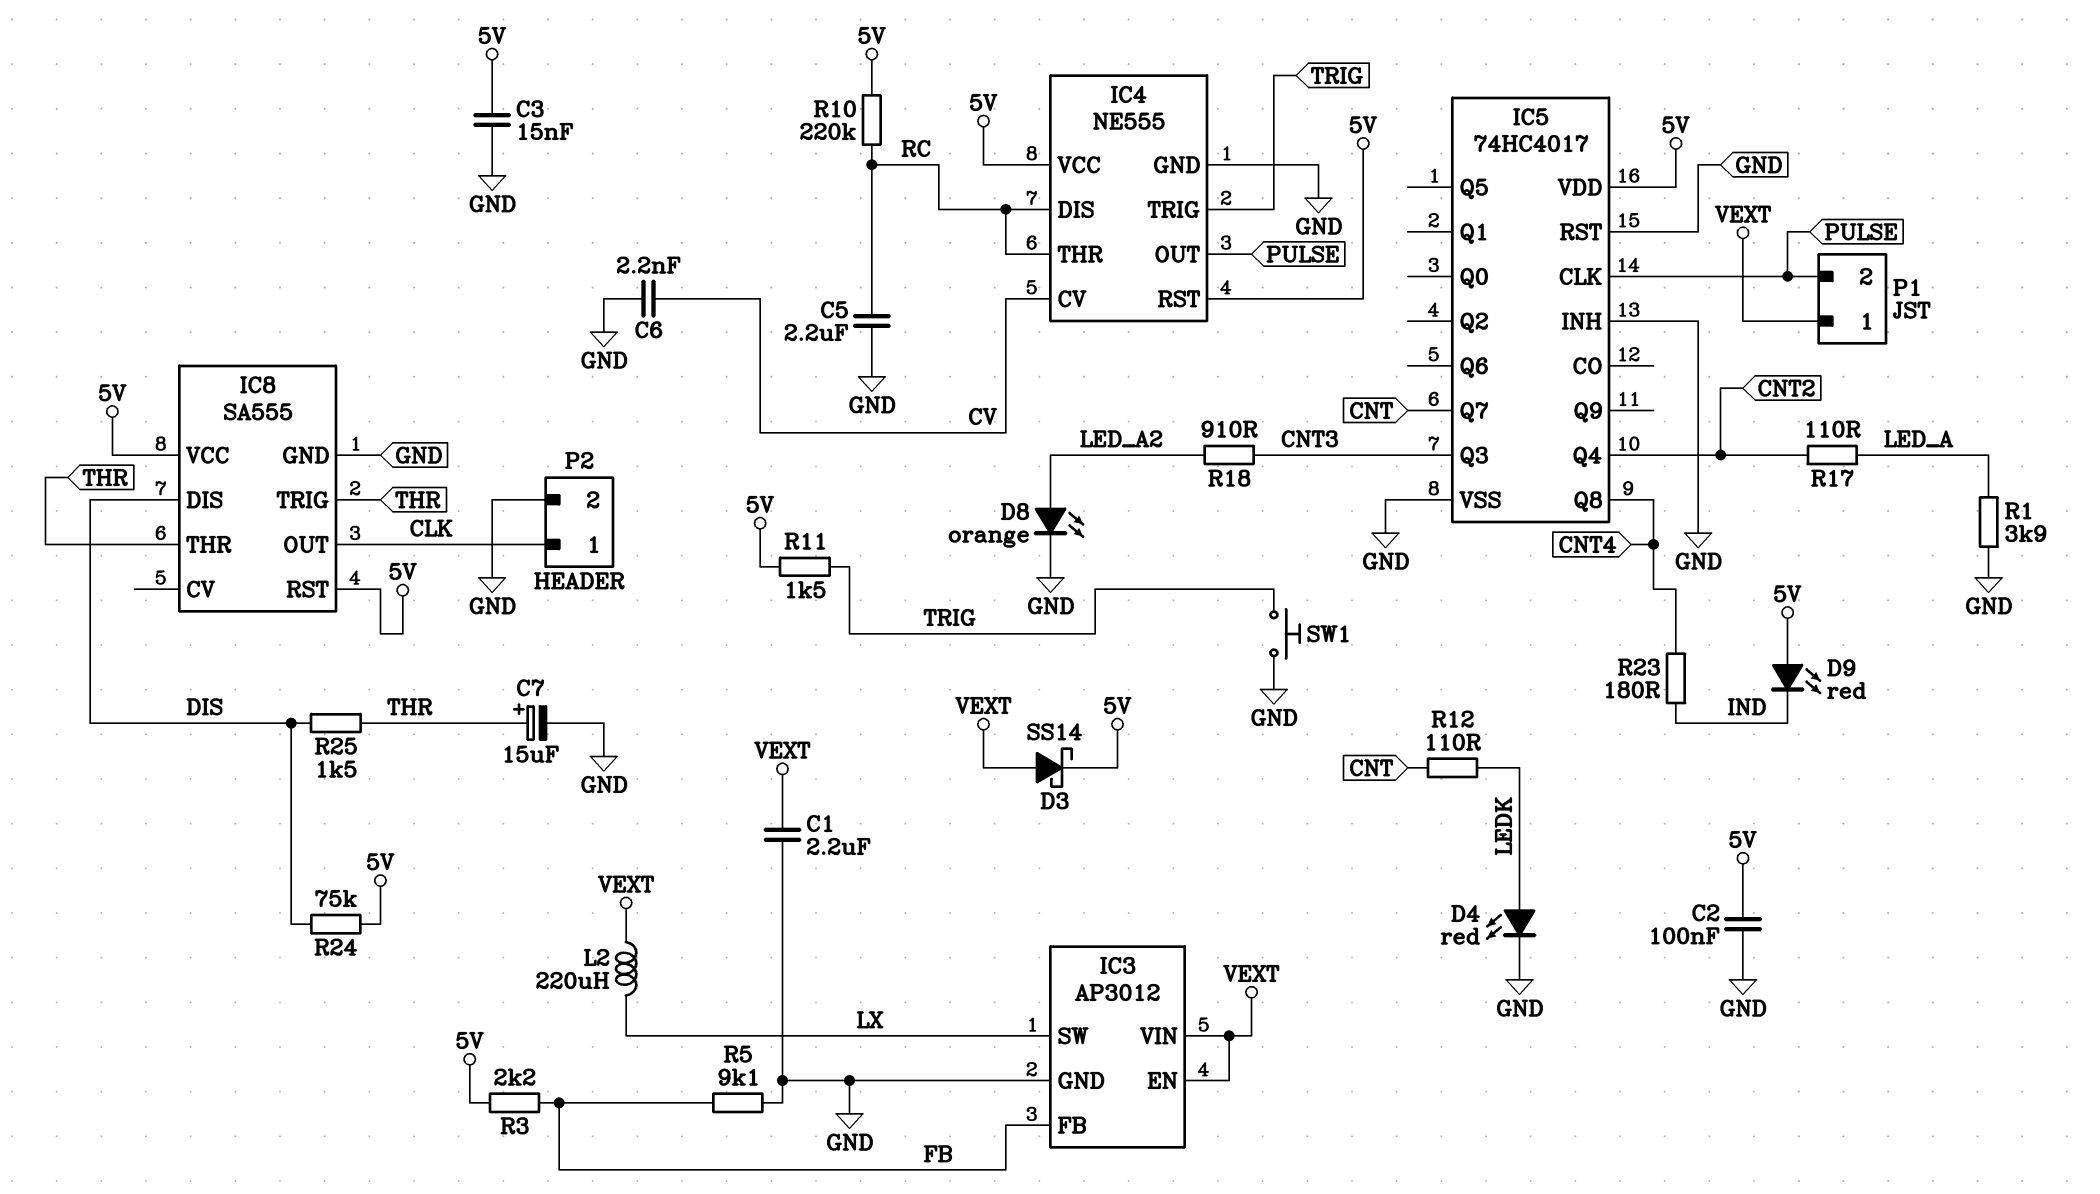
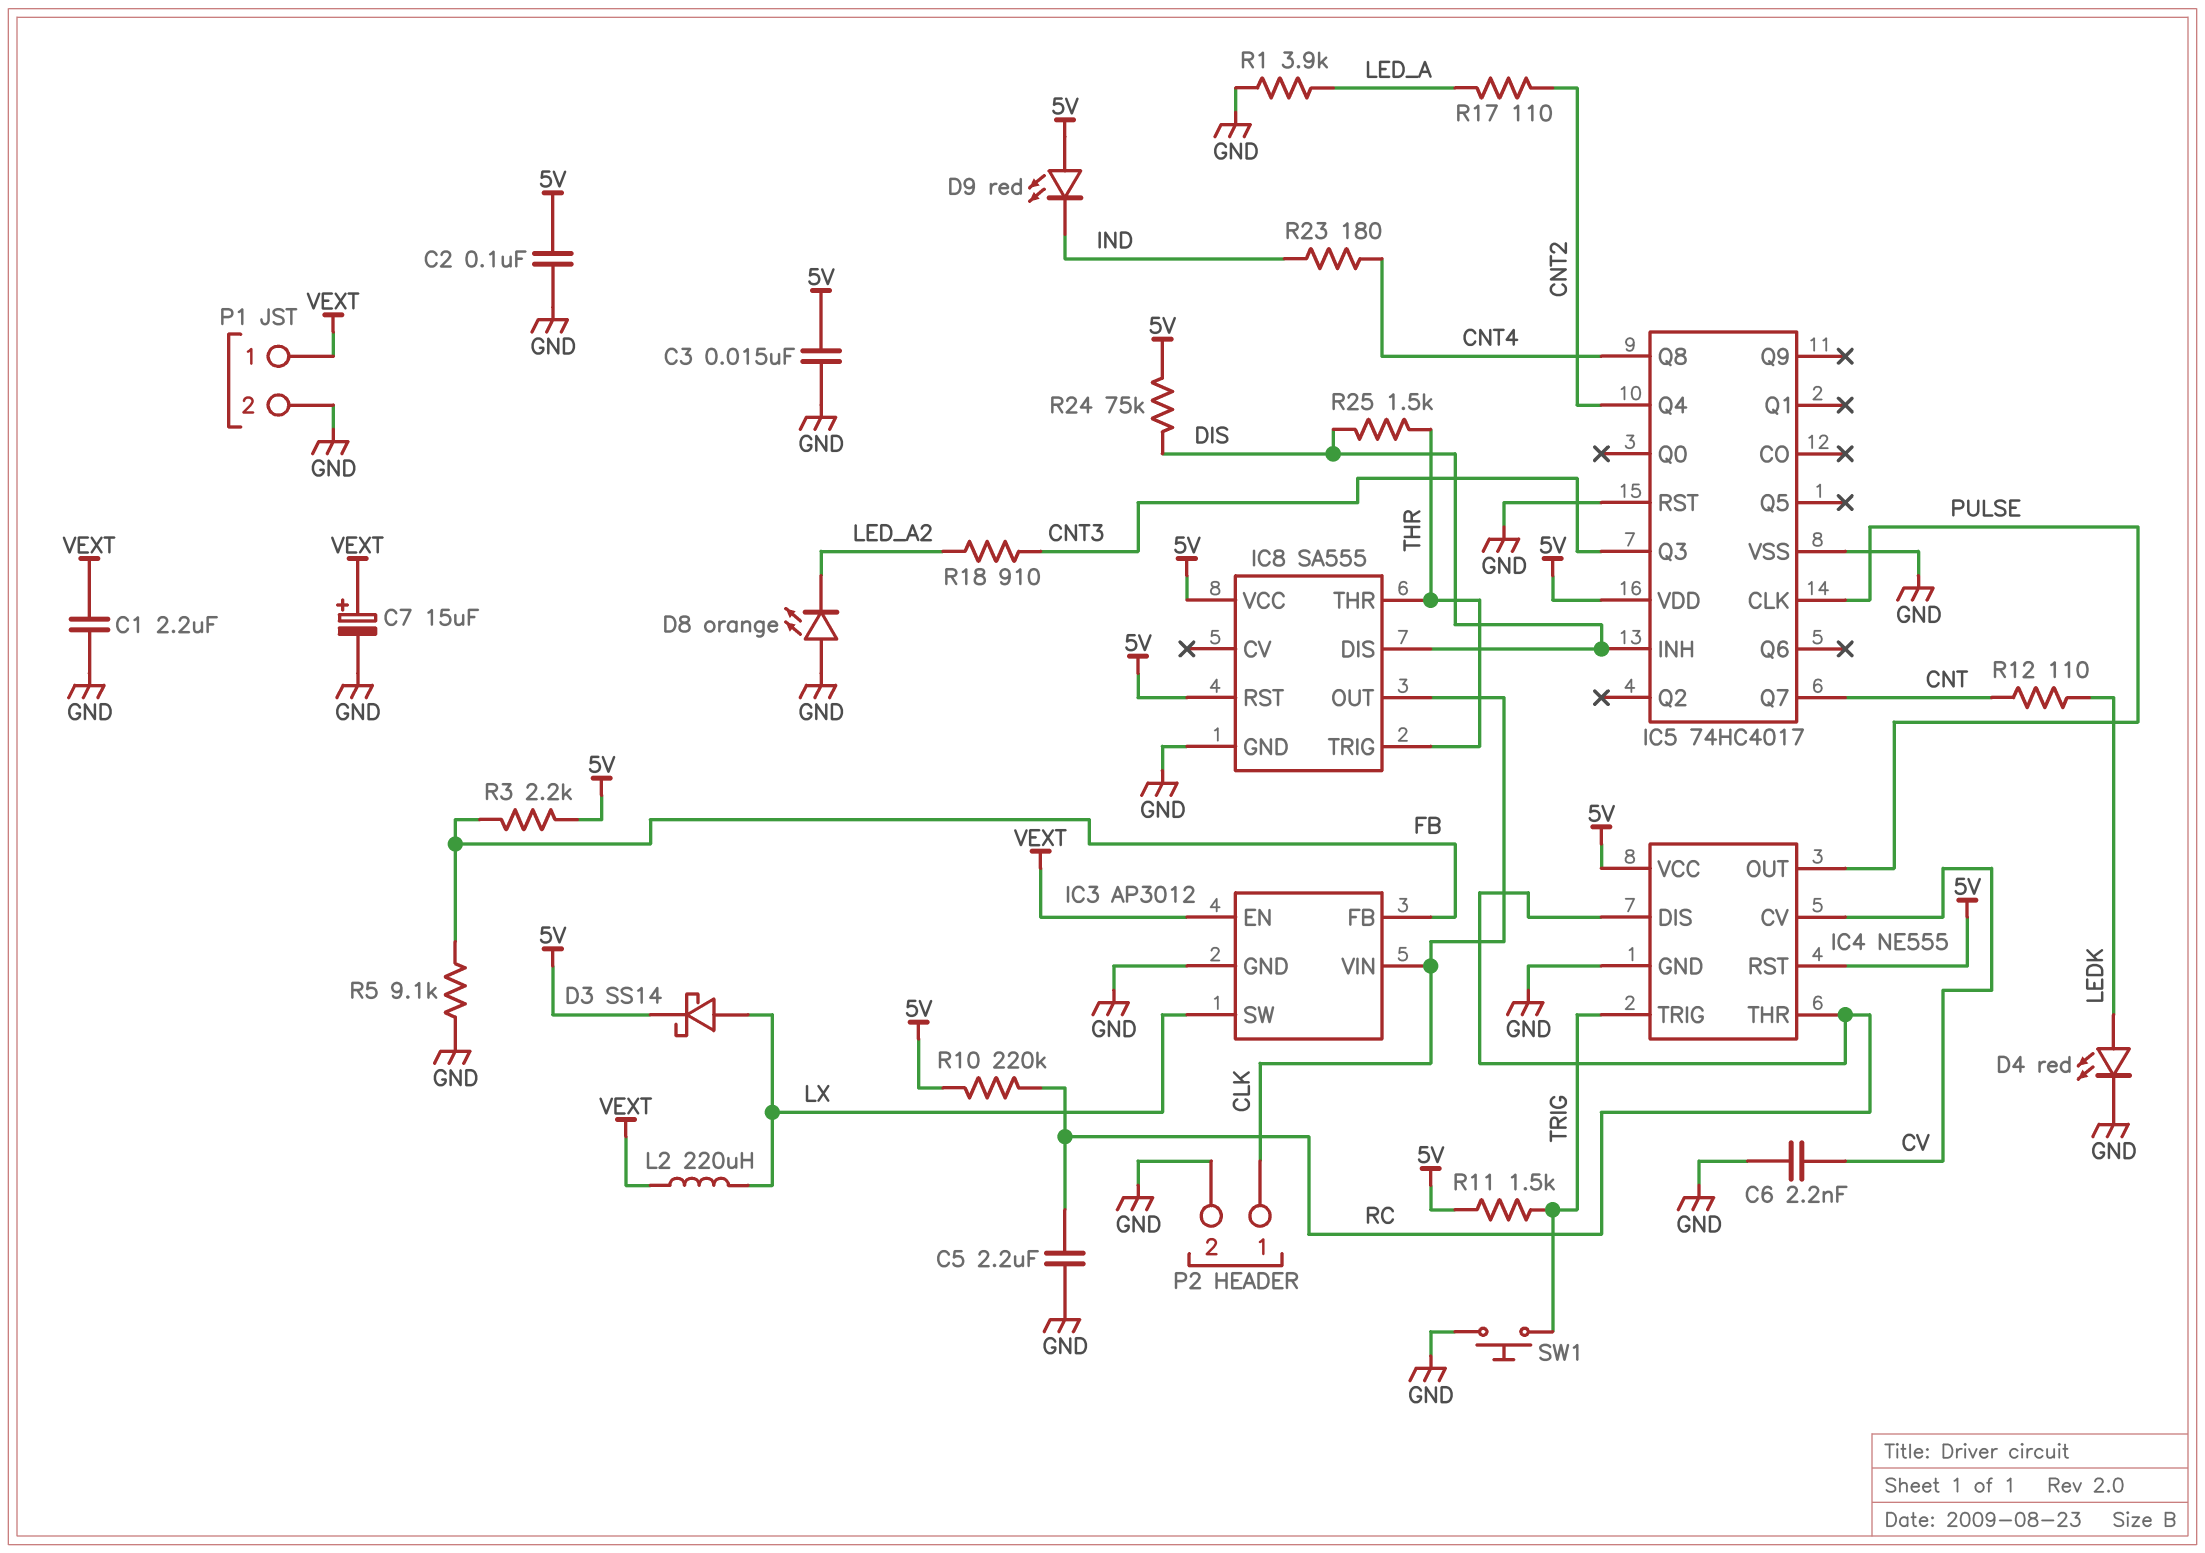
C7: 15uF (plus THR, minus GND) -> 15uF (plus VEXT, minus GND)
D3: schottky SS14 (A VEXT, K 5V) -> schottky SS14 (A LX, K 5V)
D8: LED orange (A LED_A2, K GND) -> LED orange (A GND, K LED_A2)
IC3 pin VIN: VEXT -> CLK
IC5 pin INH: GND -> DIS
P1 pin 2: PULSE -> GND

